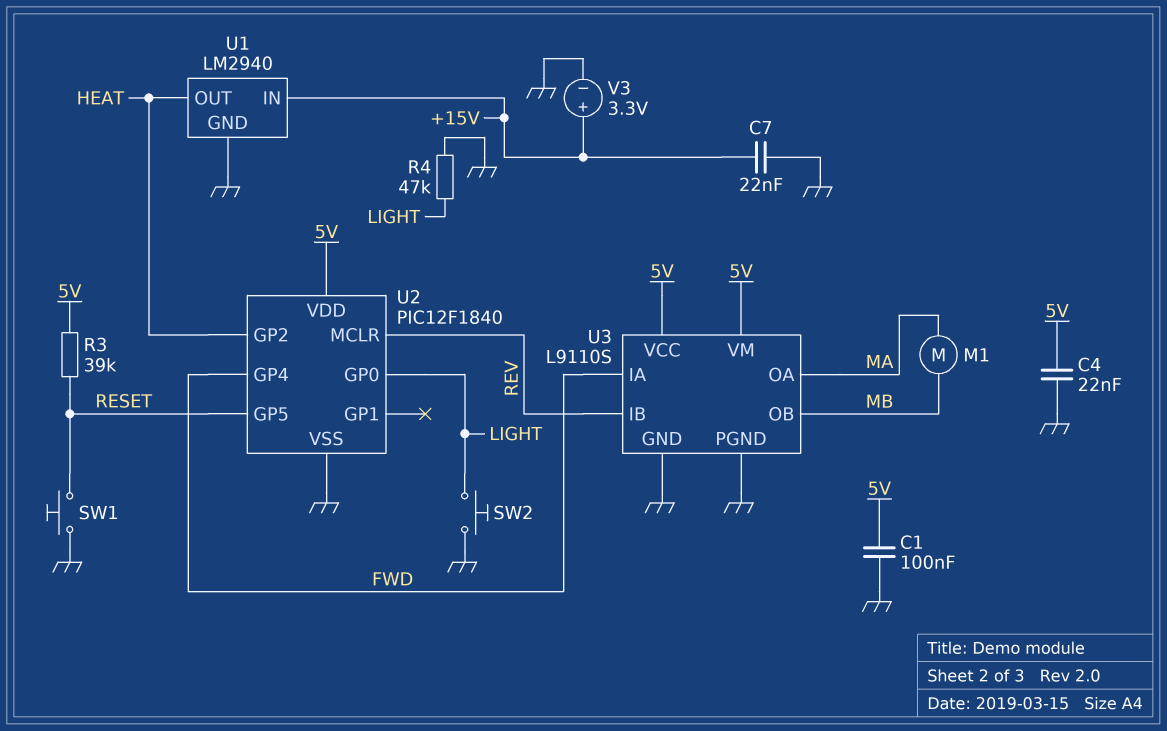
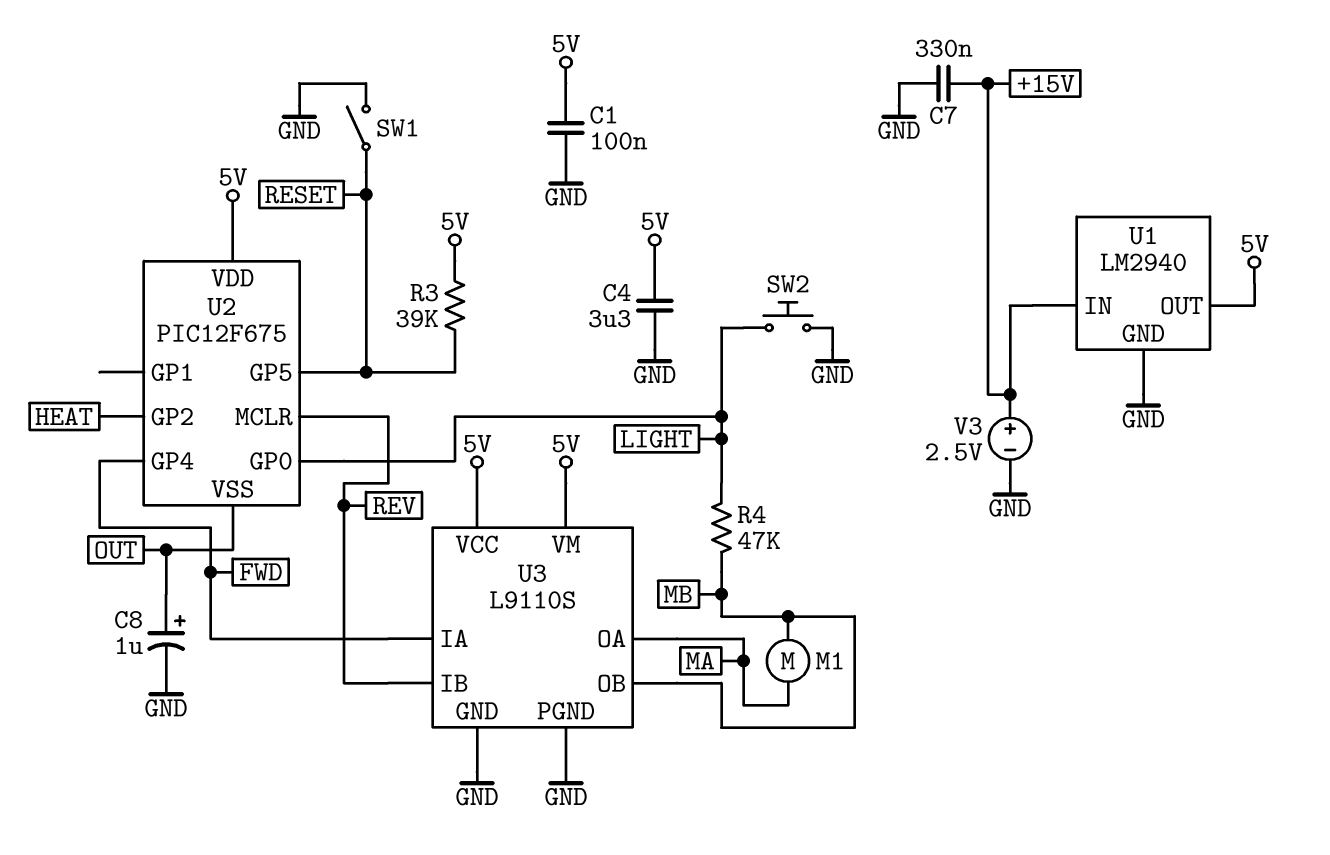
C4: 22nF (5V, GND) -> 3.3uF (5V, GND)
C7: 22nF (+15V, GND) -> 330nF (+15V, GND)
C8: none -> 1uF (plus OUT, minus GND)
R4: 47k (GND, LIGHT) -> 47k (LIGHT, MB)
SW1: button (GND, RESET) -> switch (GND, RESET)
U1 pin OUT: HEAT -> 5V
U2: PIC12F1840 -> PIC12F675
U2 pin VSS: GND -> OUT
V3: 3.3V (plus +15V, minus GND) -> 2.5V (plus +15V, minus GND)

